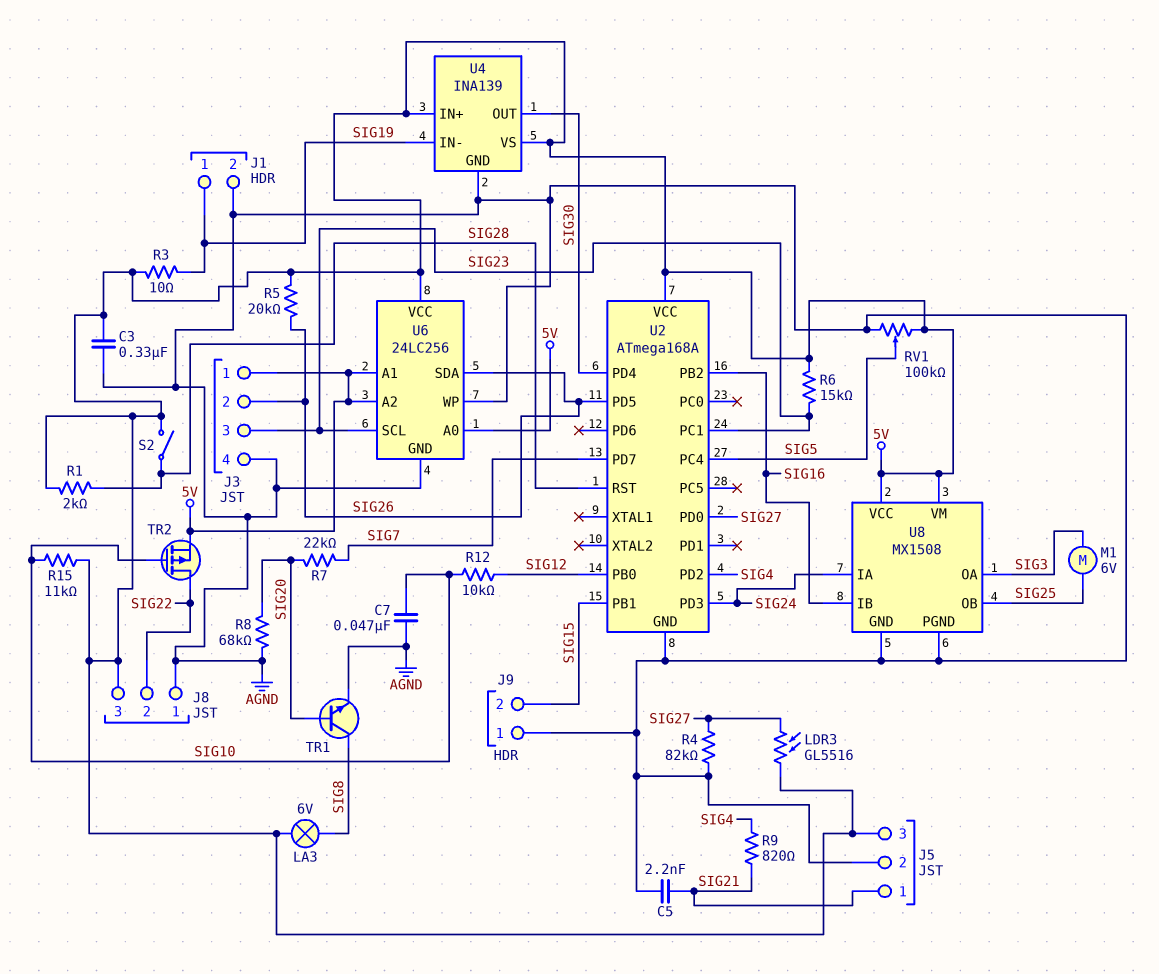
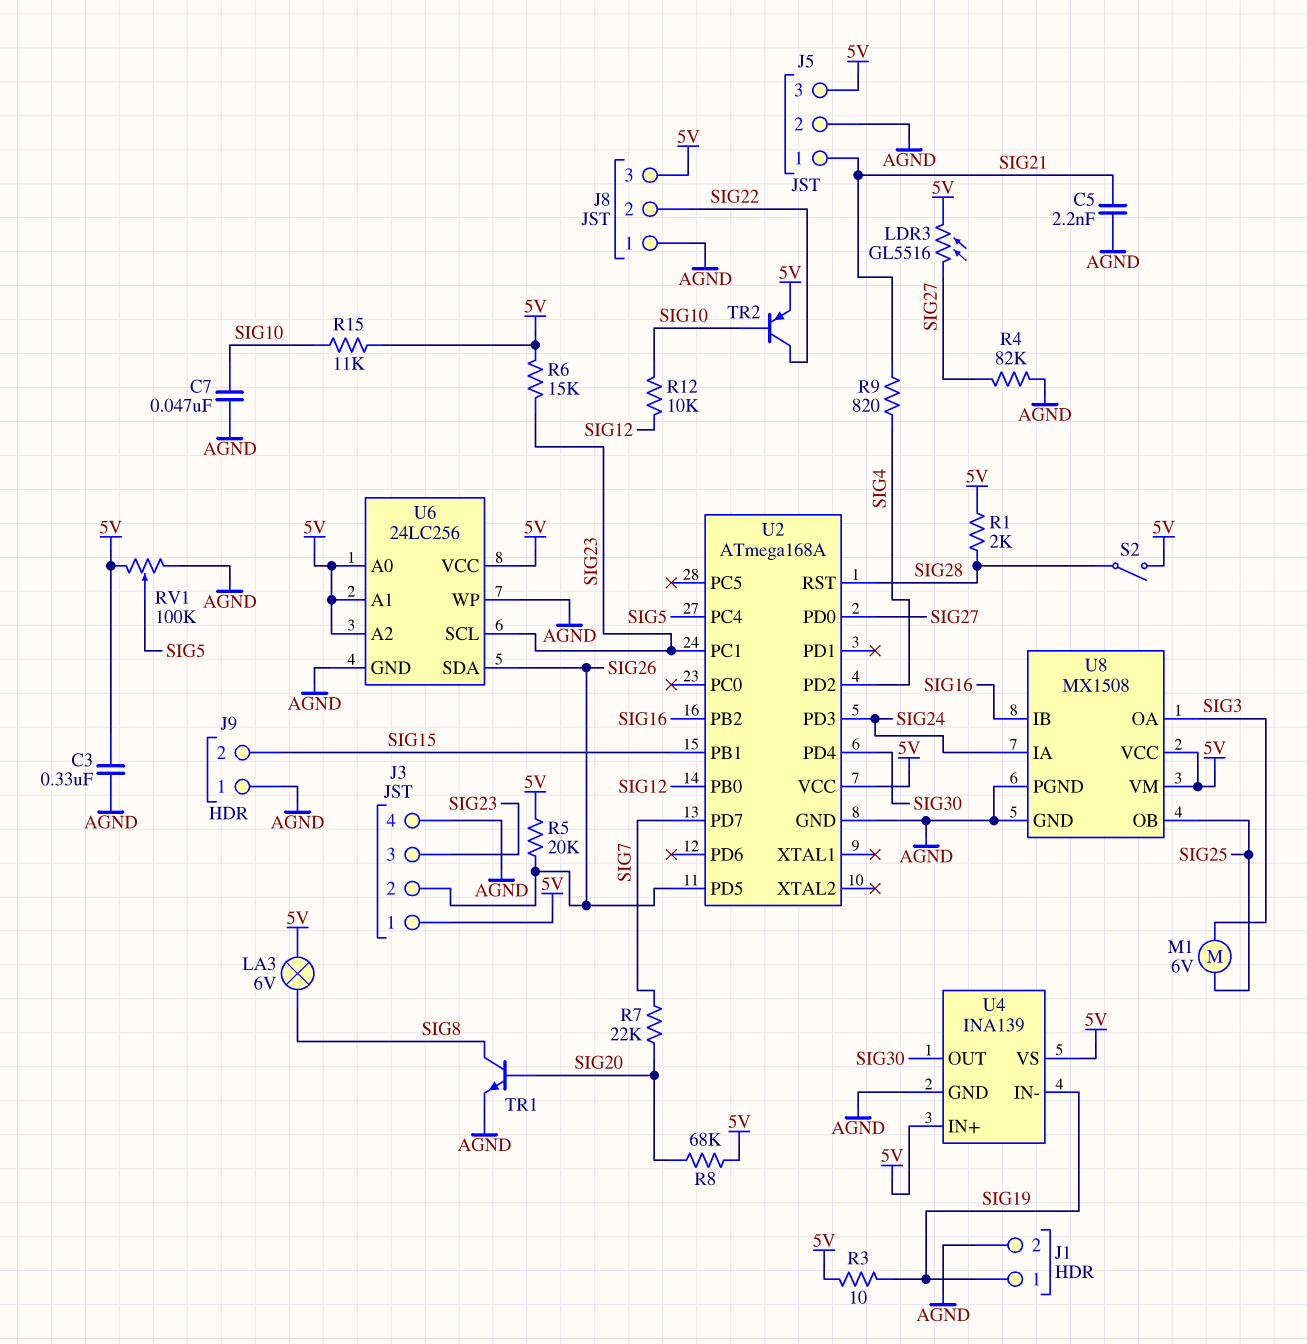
R8: 68k (AGND, SIG20) -> 68k (5V, SIG20)
TR2: PMOS (G SIG10, D SIG22, S 5V) -> PNP (B SIG10, C SIG22, E 5V)

